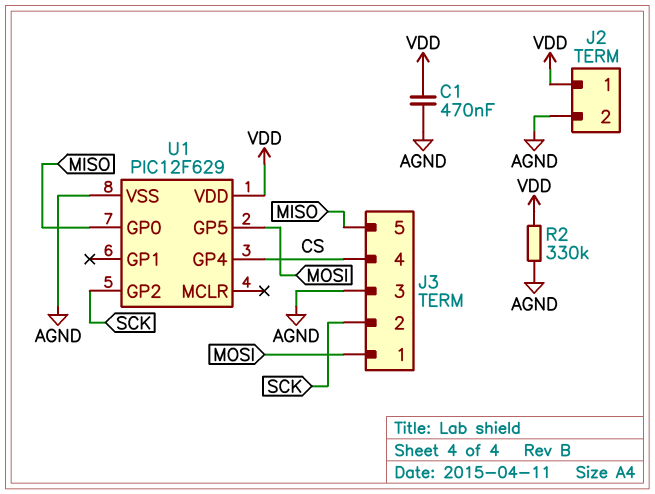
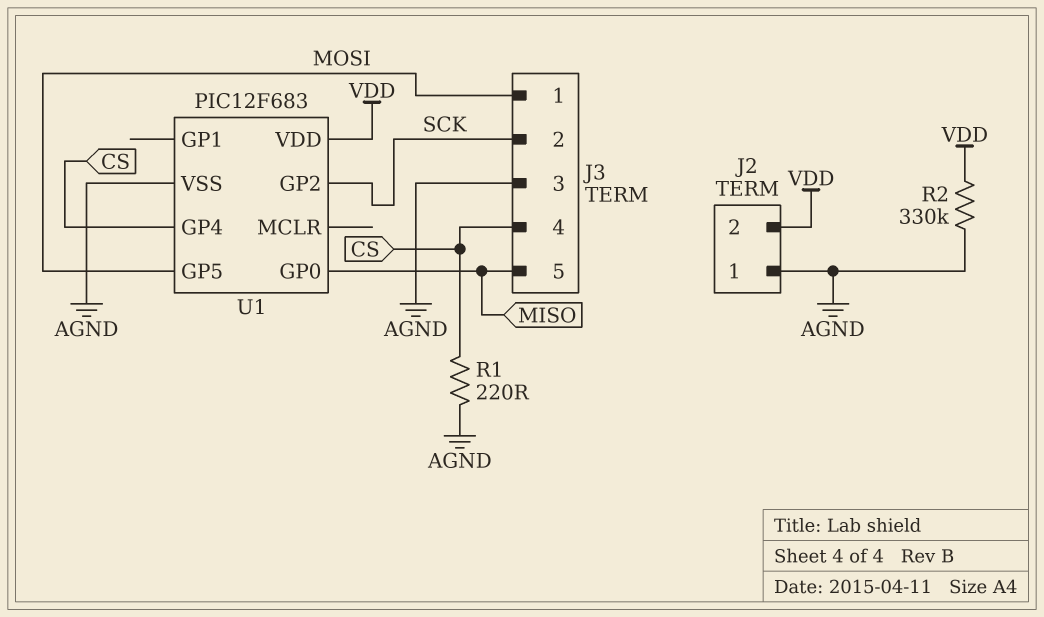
C1: 470nF (AGND, VDD) -> none
J2 pin 1: VDD -> AGND
J2 pin 2: AGND -> VDD
R1: none -> 220 (AGND, CS)
U1: PIC12F629 -> PIC12F683

